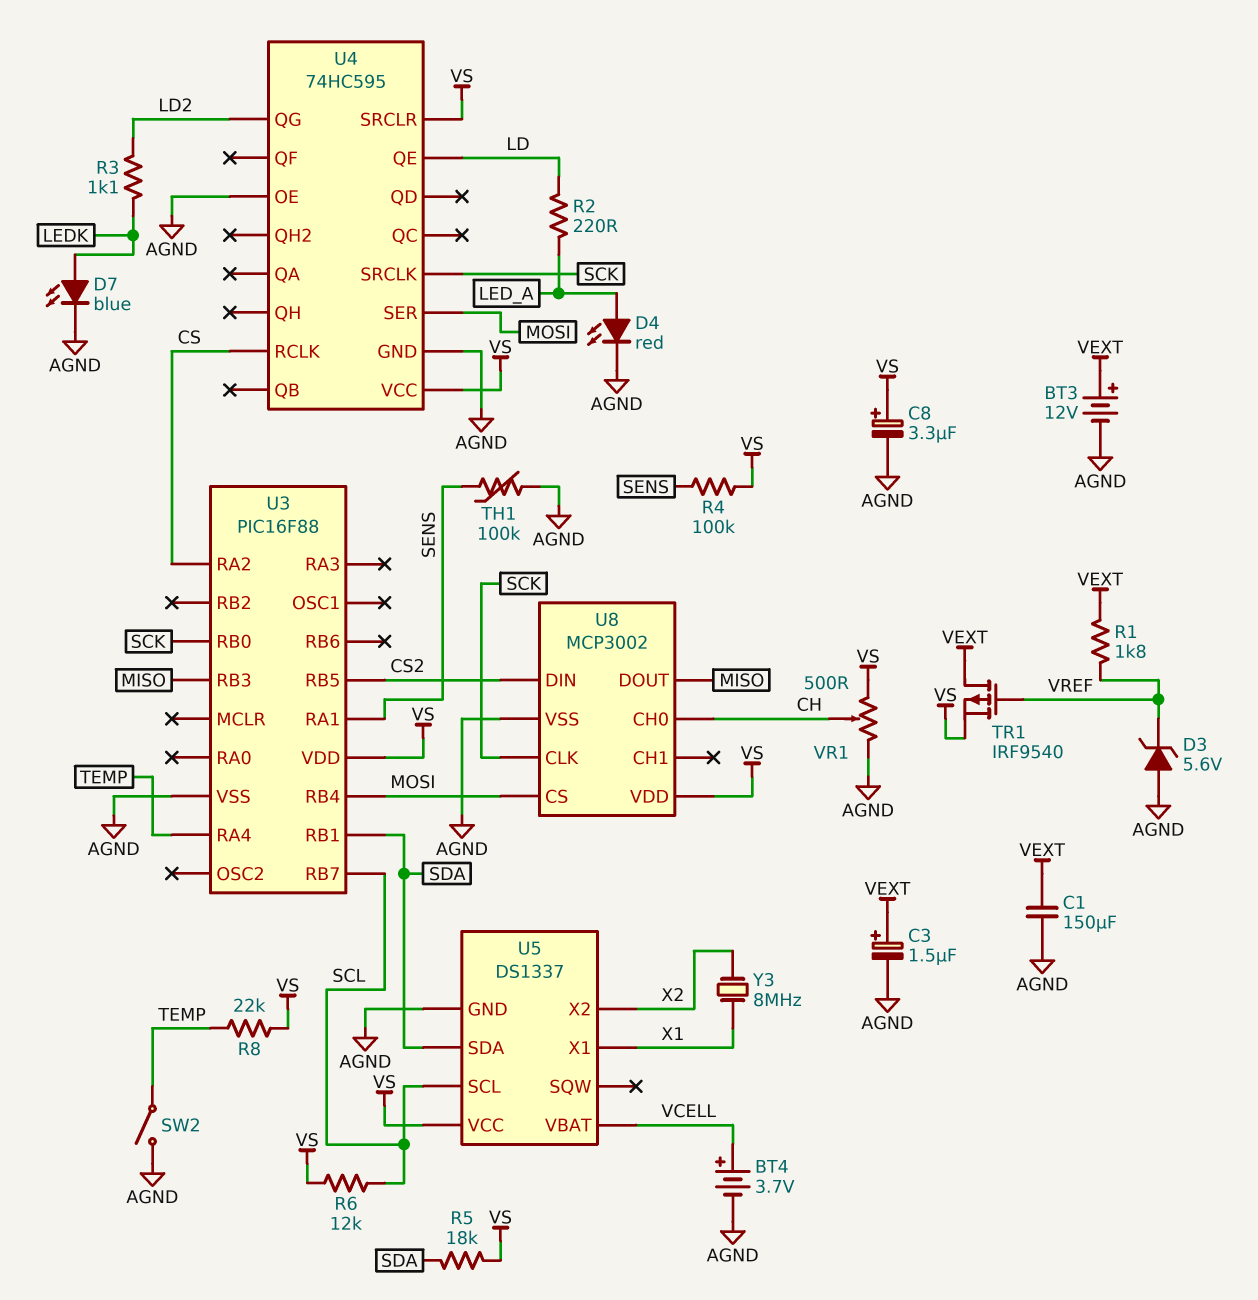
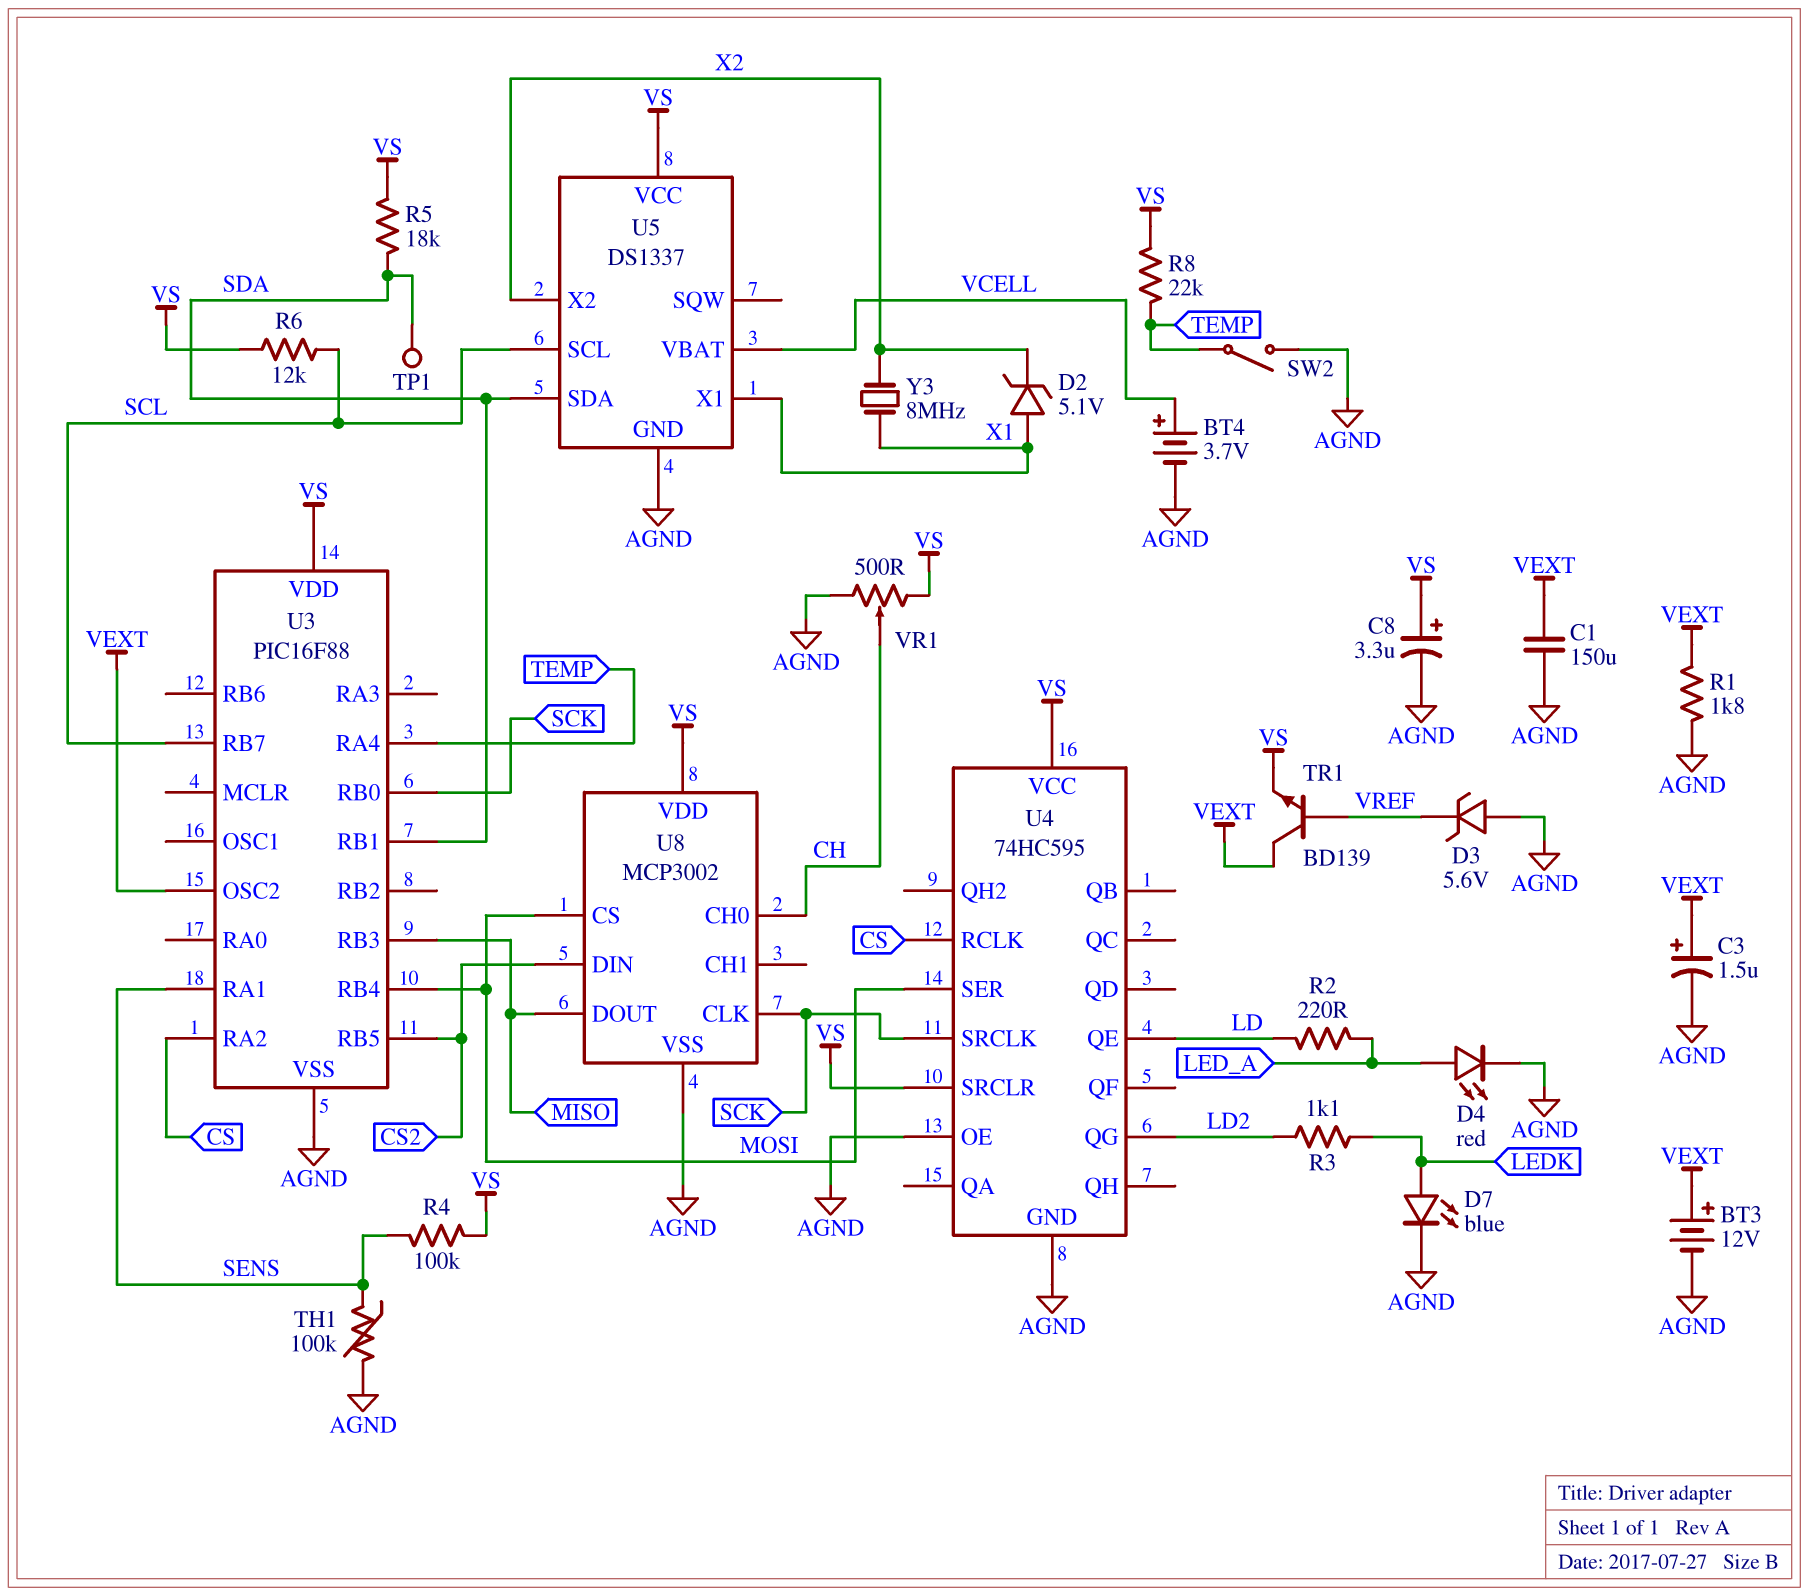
D2: none -> zener 5.1V (A X1, K X2)
R1: 1.8k (VEXT, VREF) -> 1.8k (AGND, VEXT)
TP1: none -> test point (SDA)
TR1: PMOS IRF9540 (G VREF, D VEXT, S VS) -> NPN BD139 (B VREF, C VEXT, E VS)
U3 pin OSC2: none -> VEXT

